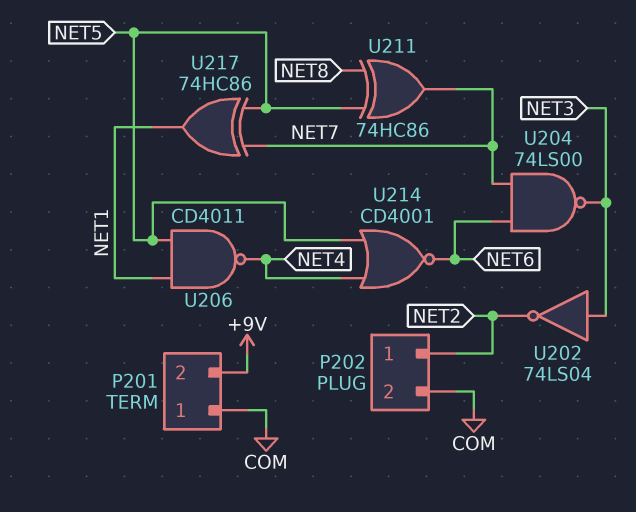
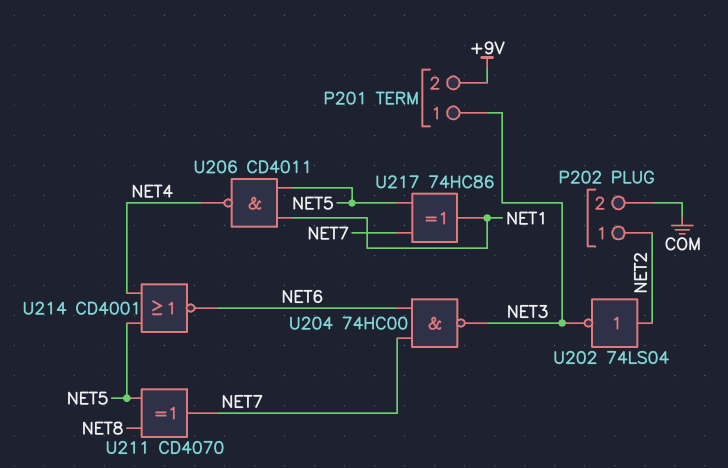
P201 pin 1: COM -> NET3
U202: NOT 74LS04 (in NET3, out NET2) -> NOT 74LS04 (in NET2, out NET3)
U204: NAND 74LS00 (in NET6, in NET7, out NET3) -> NAND 74HC00 (in NET6, in NET7, out NET3)
U211: XOR 74HC86 (in NET5, in NET8, out NET7) -> XOR CD4070 (in NET5, in NET8, out NET7)

